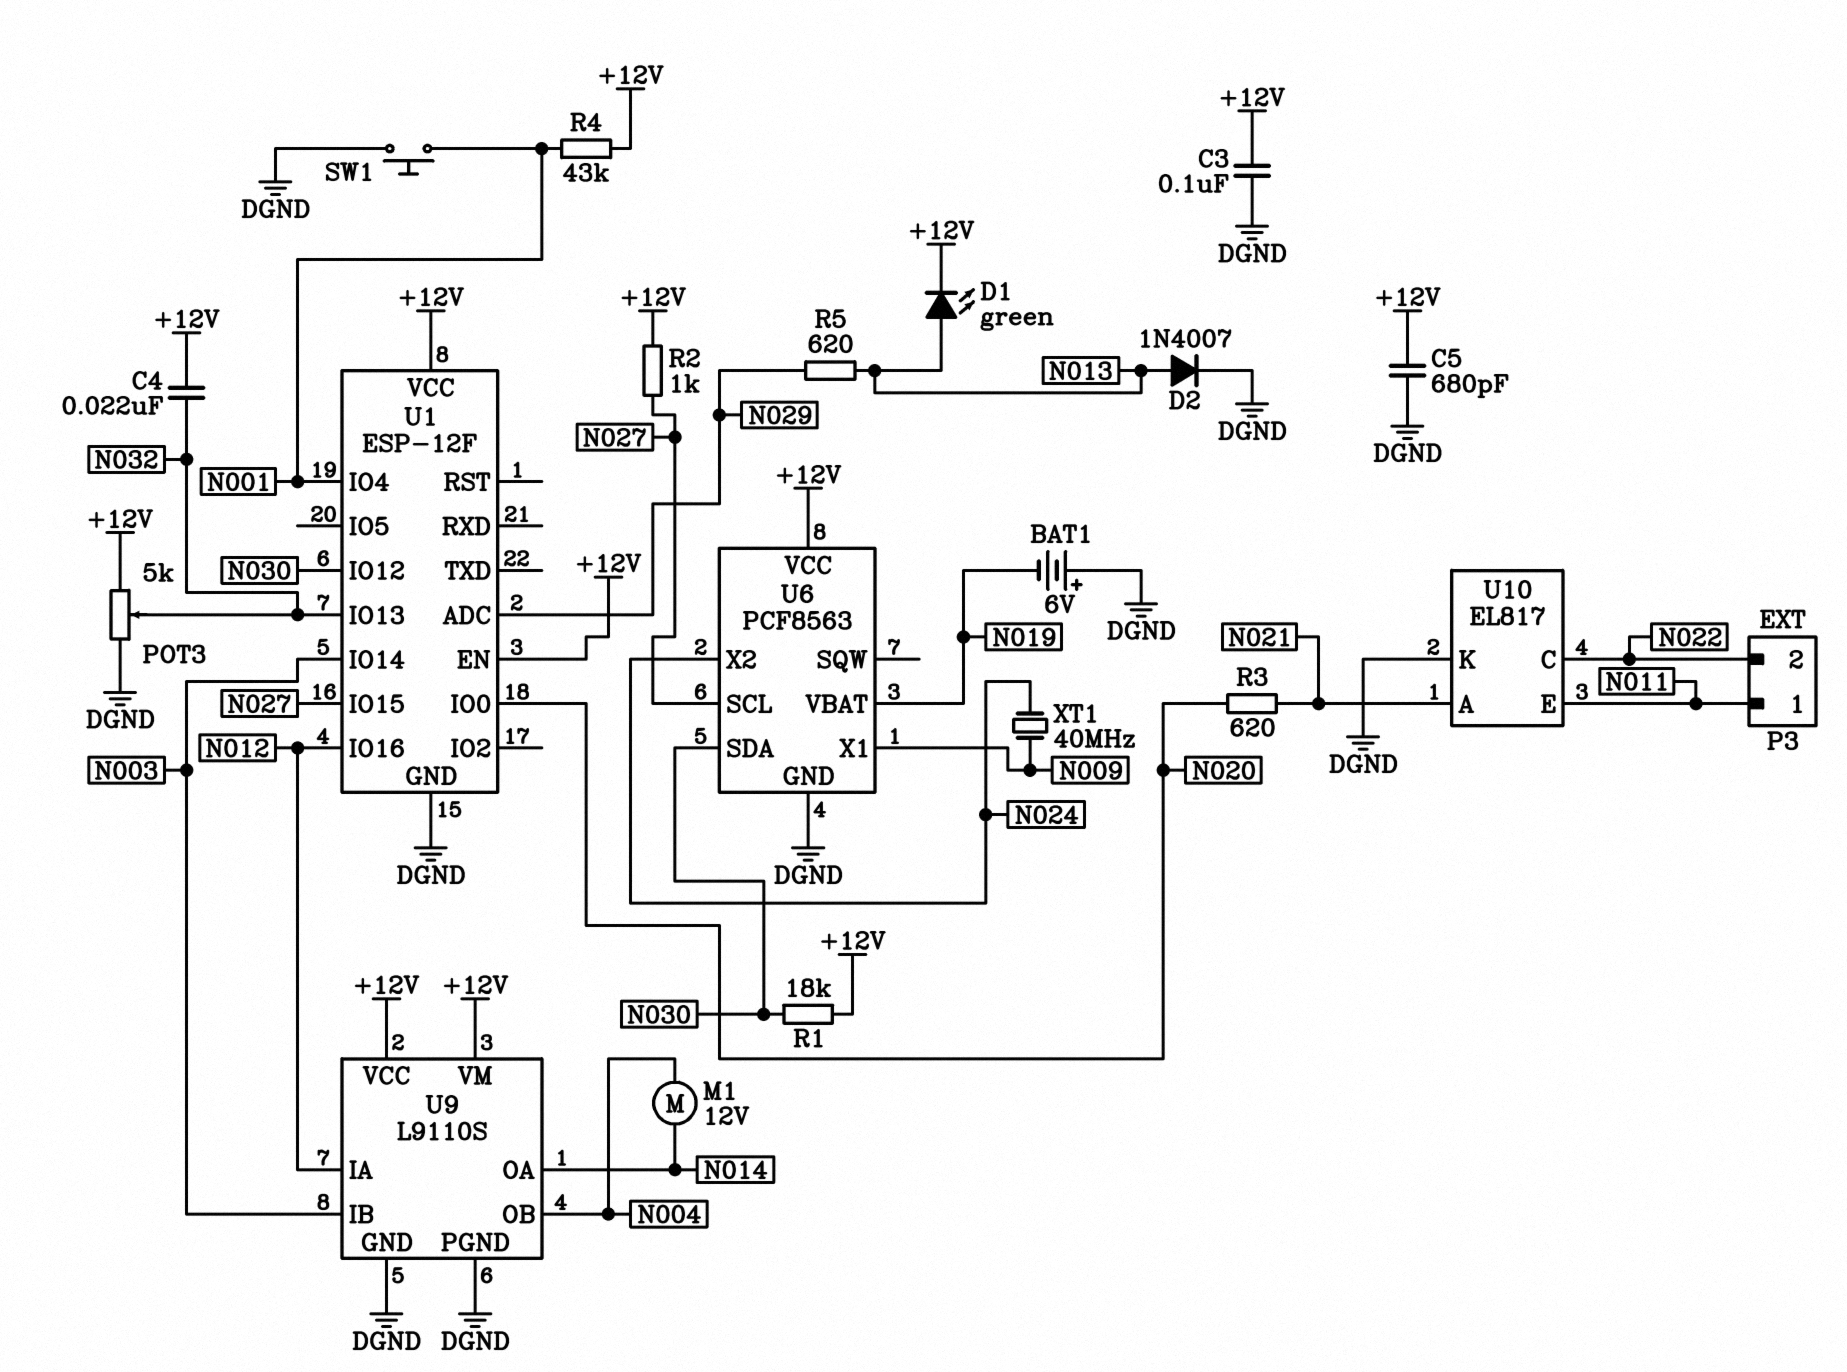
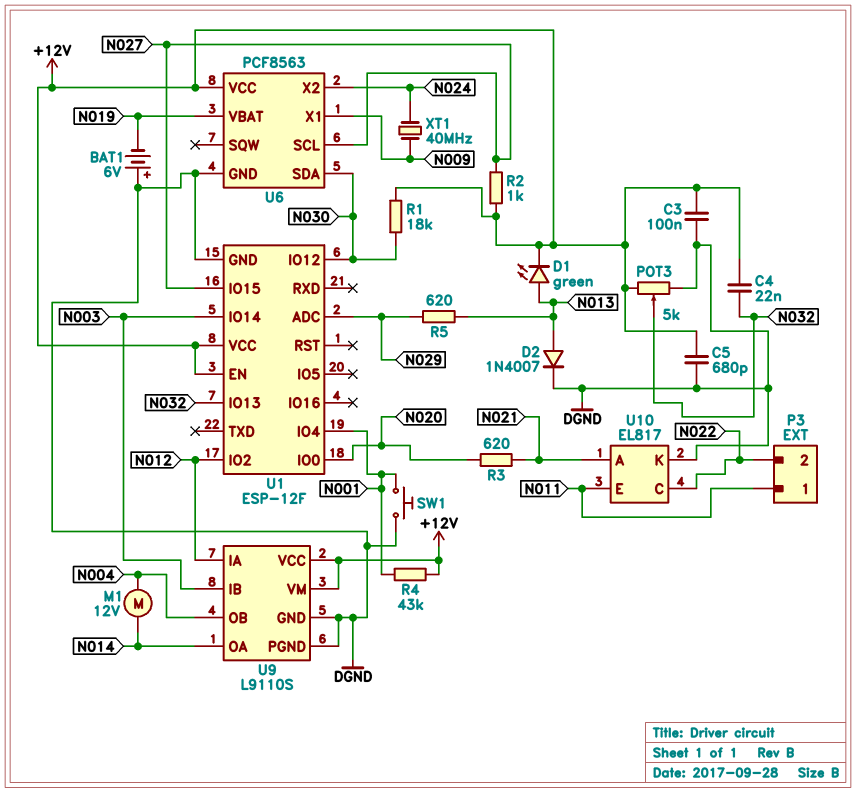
U1 pin IO2: none -> N012
U1 pin IO16: N012 -> none

